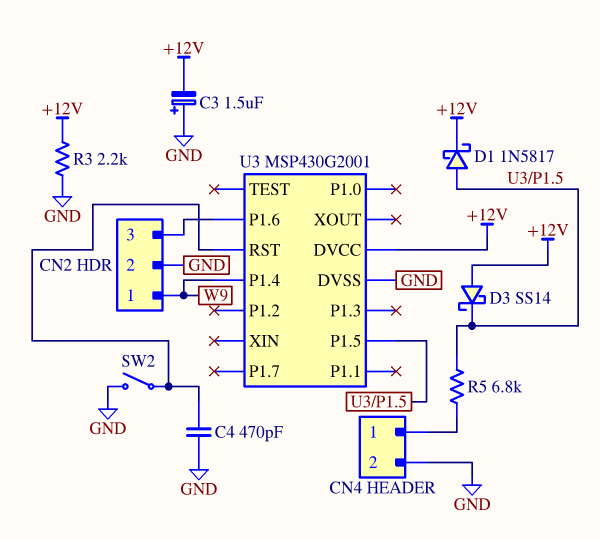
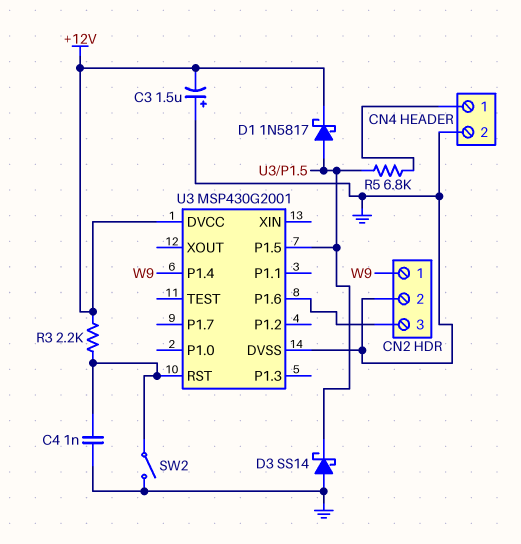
C4: 470pF (GND, U3/RST) -> 1nF (GND, U3/RST)
D3: schottky SS14 (A +12V, K U3/P1.5) -> schottky SS14 (A GND, K U3/P1.5)
R3: 2.2k (+12V, GND) -> 2.2k (+12V, U3/RST)

